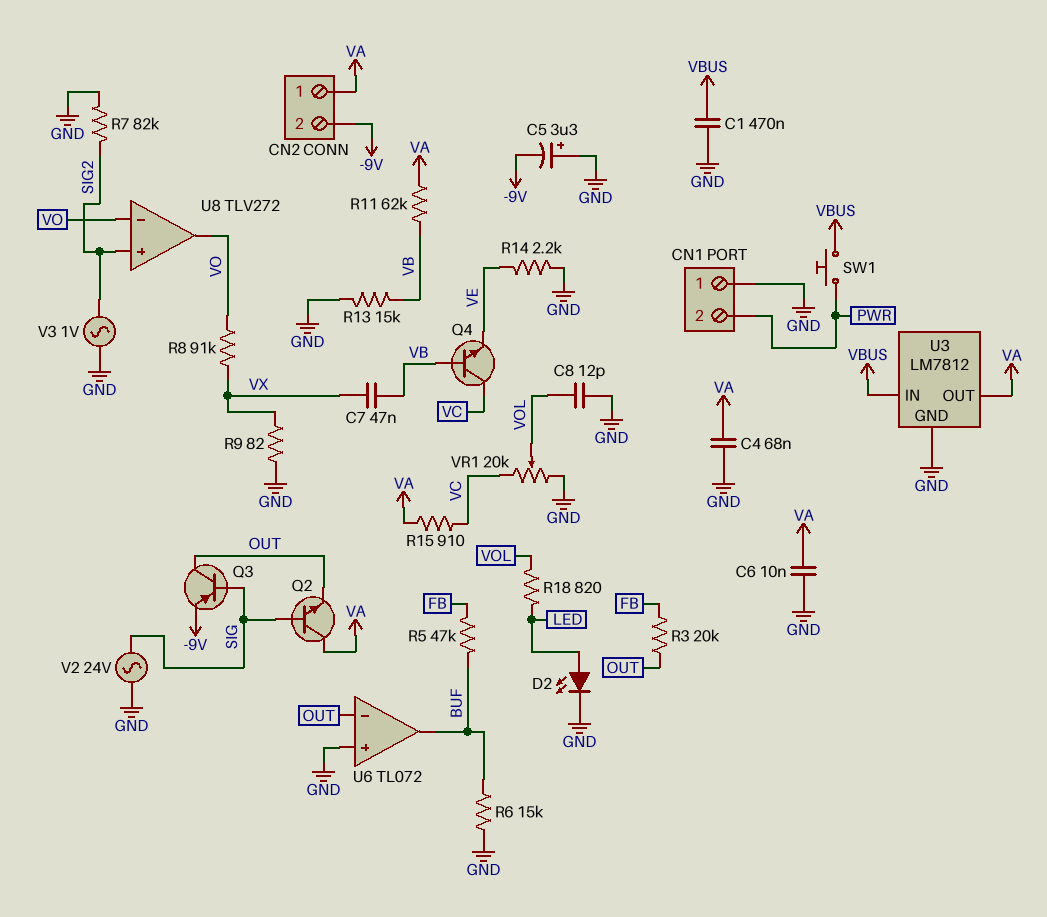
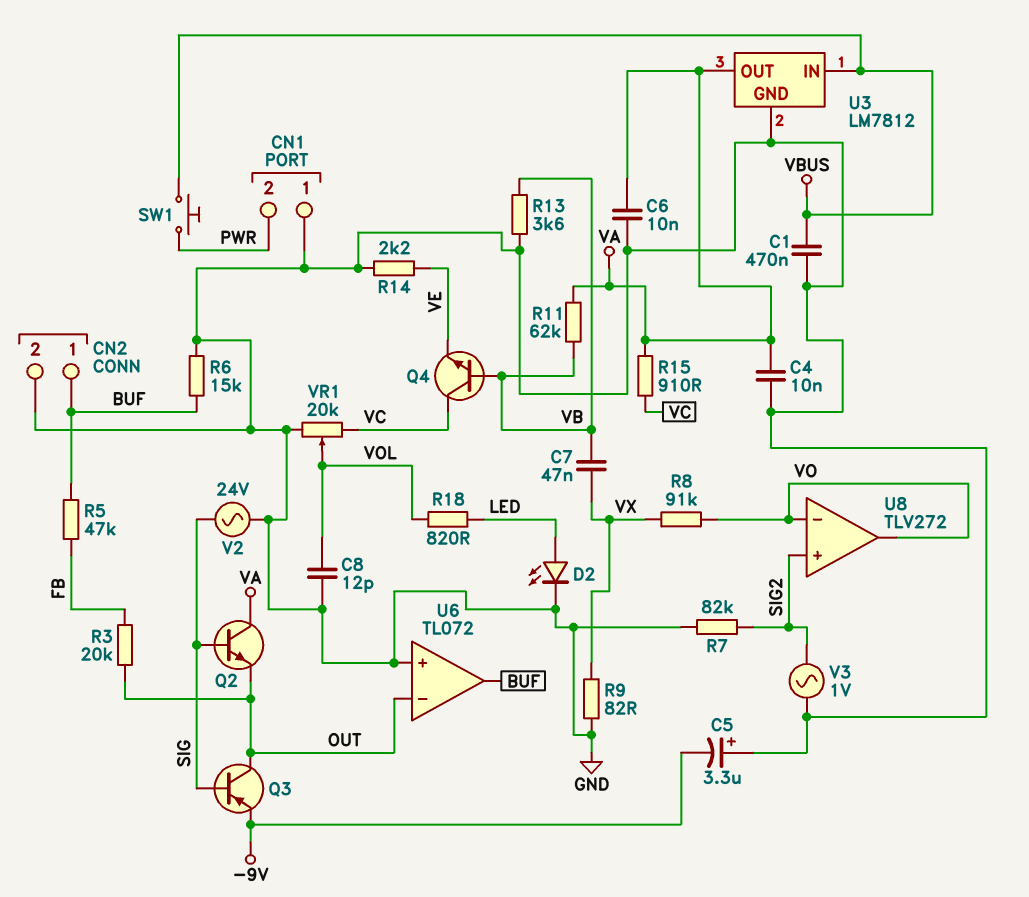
C4: 68nF (GND, VA) -> 10nF (GND, VA)
CN2 pin 1: VA -> BUF
CN2 pin 2: -9V -> GND
R13: 15k (GND, VB) -> 3.6k (GND, VB)

